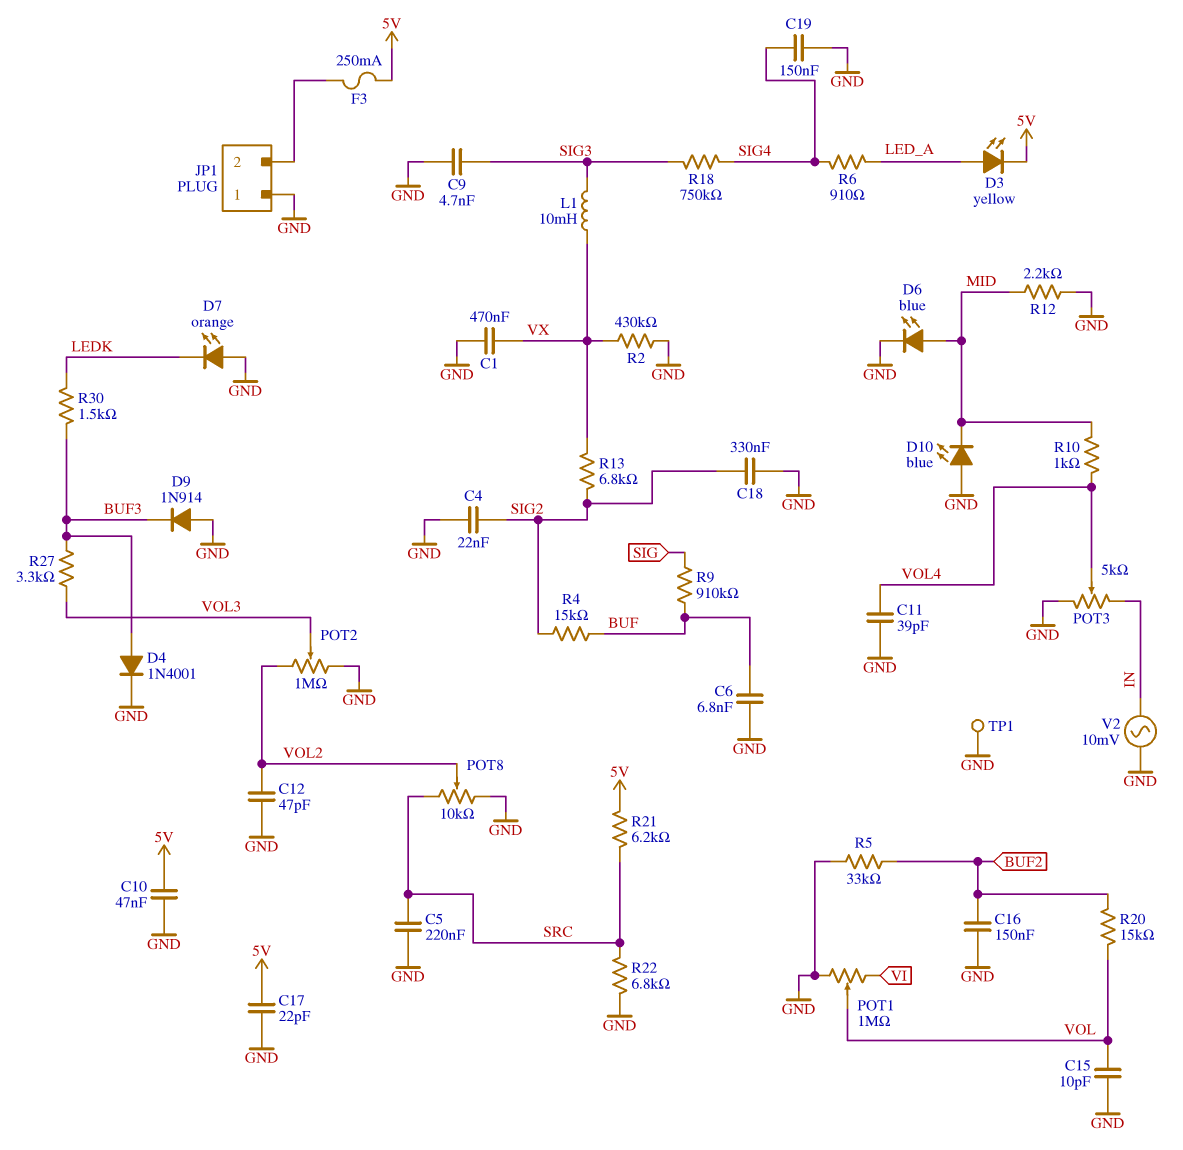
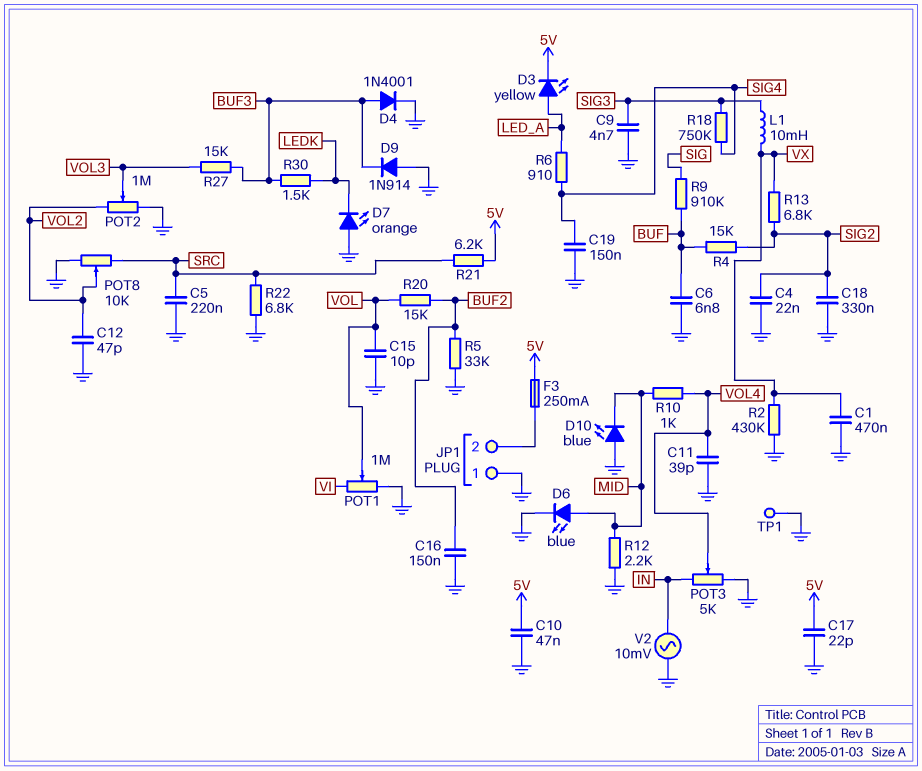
R27: 3.3k (BUF3, VOL3) -> 15k (BUF3, VOL3)

